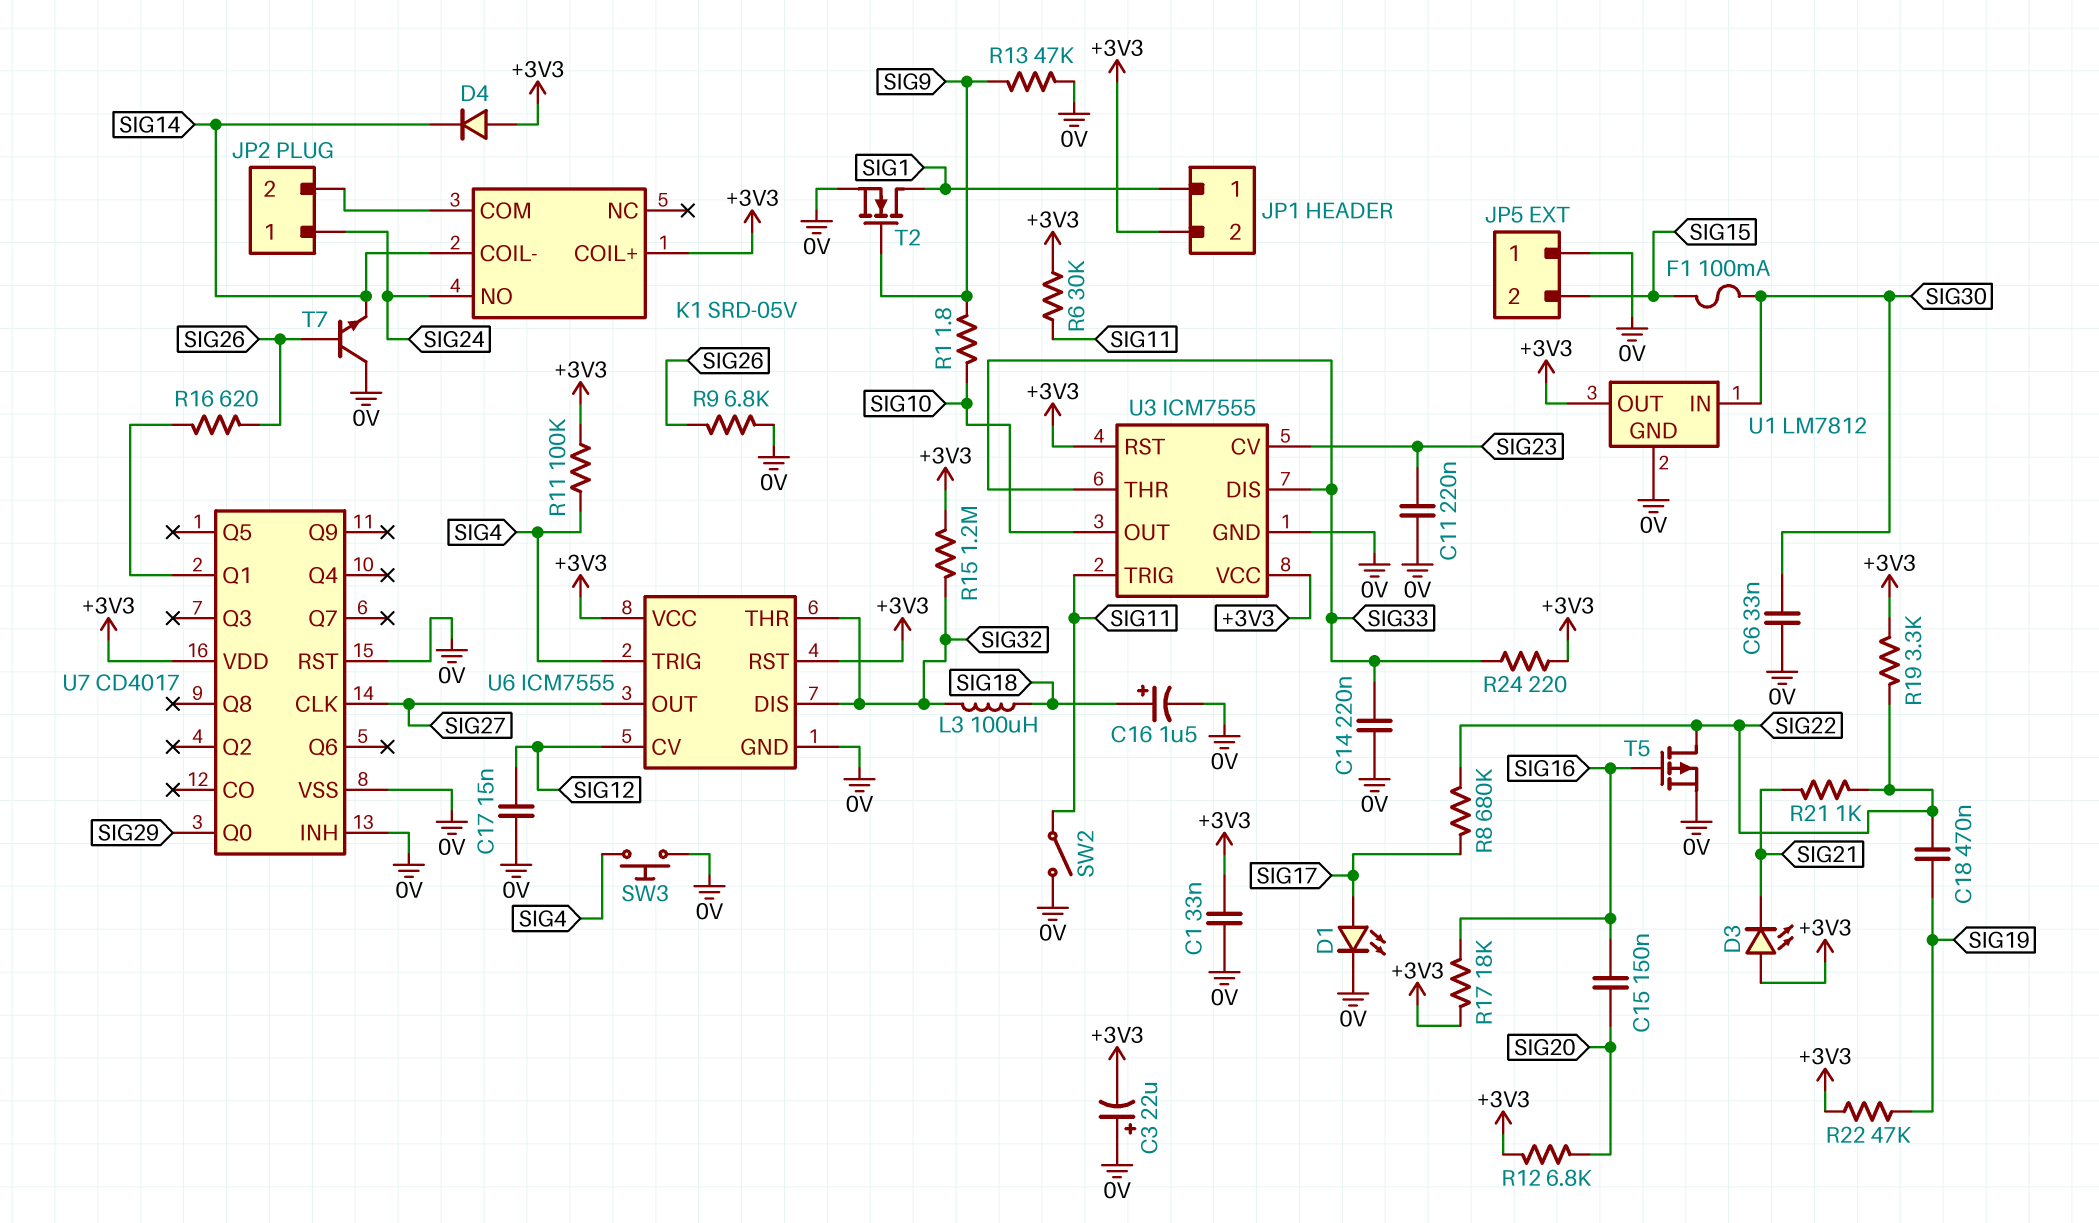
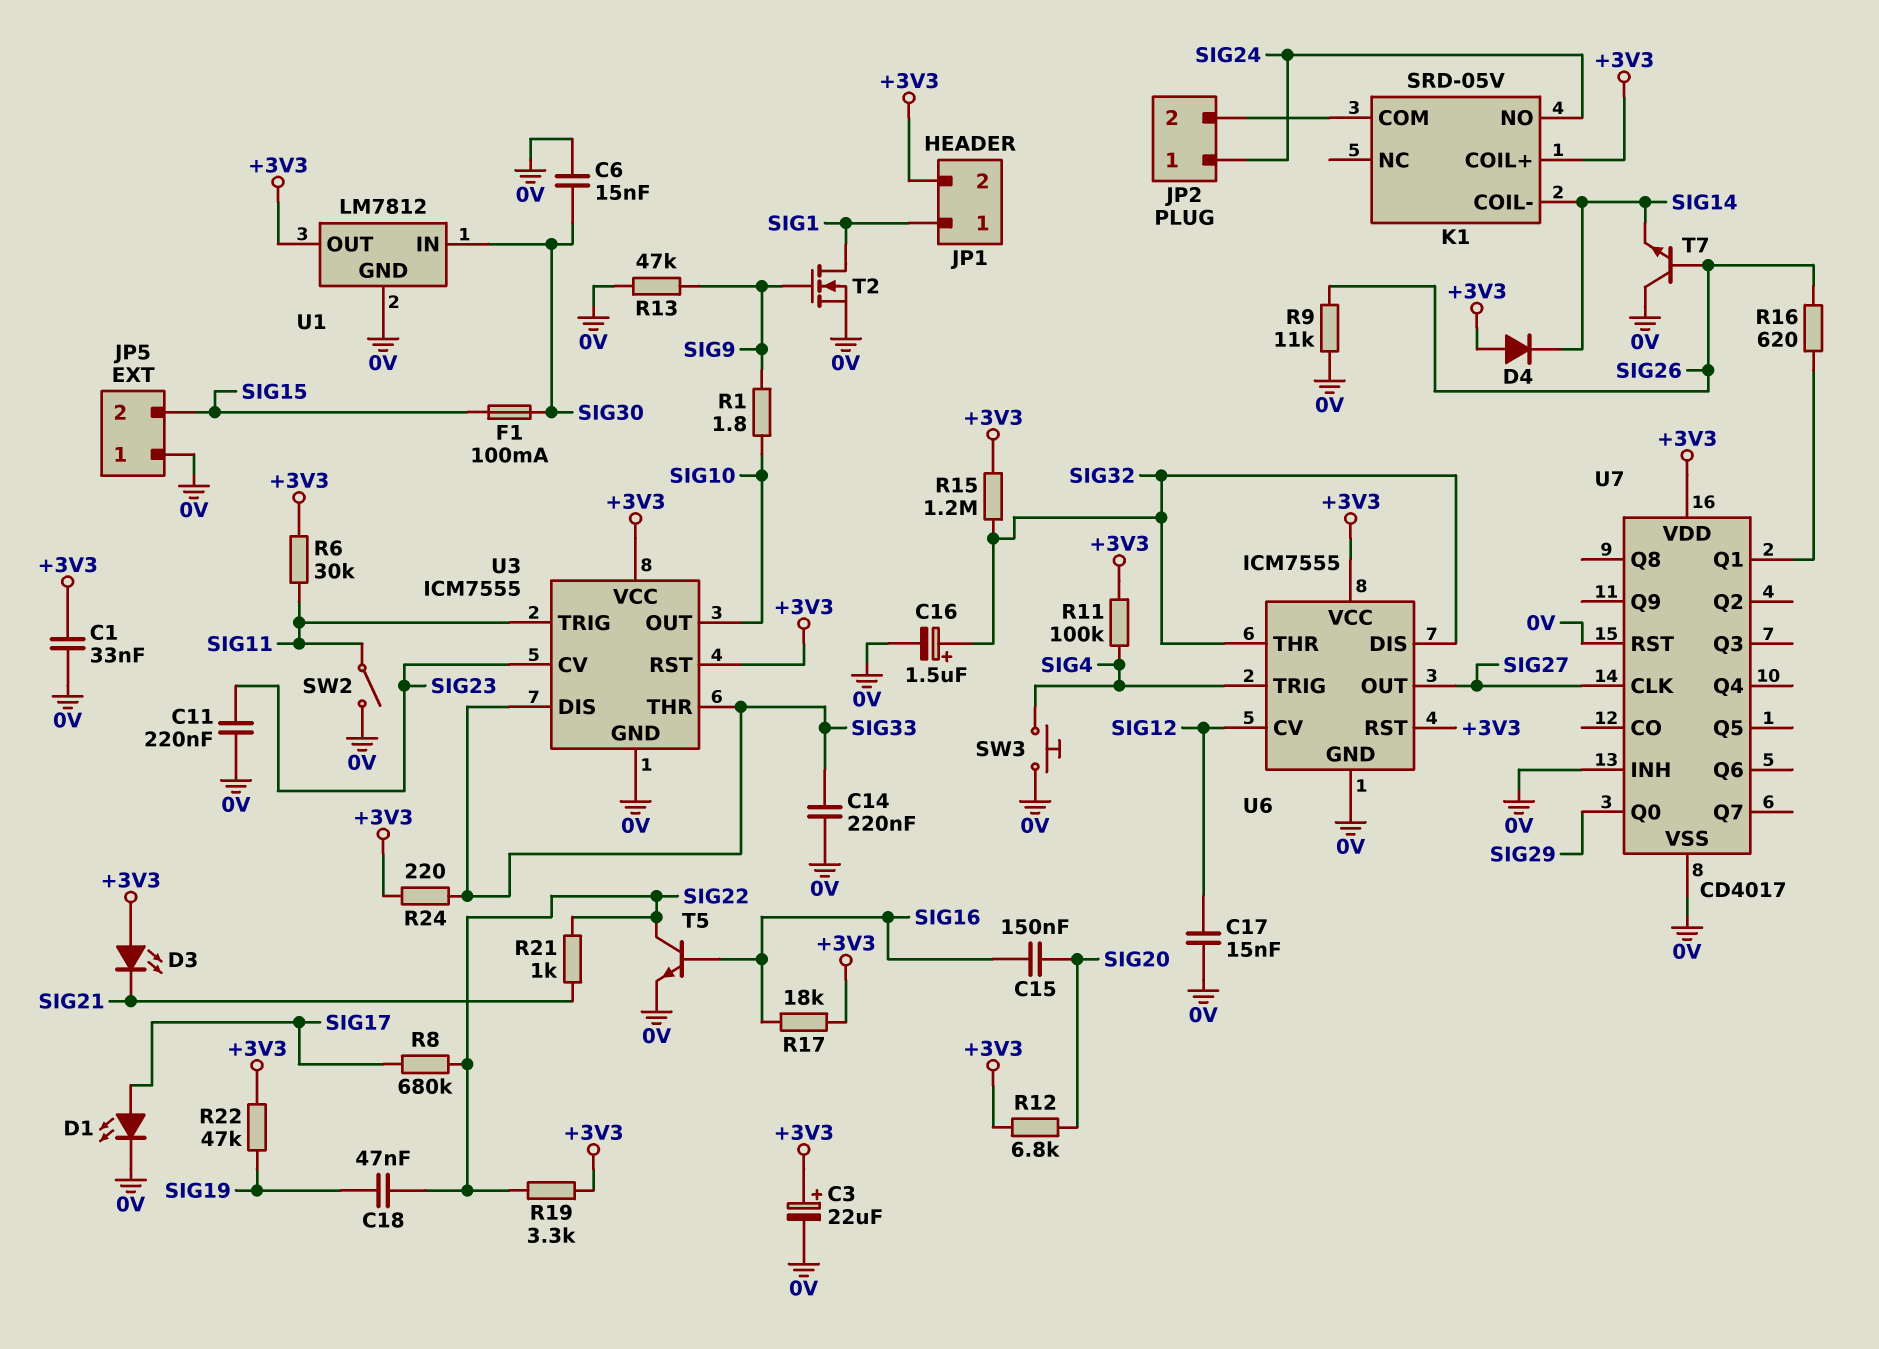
C3: 22uF (plus 0V, minus +3V3) -> 22uF (plus +3V3, minus 0V)
C6: 33nF (0V, SIG30) -> 15nF (0V, SIG30)
C16: 1.5uF (plus SIG18, minus 0V) -> 1.5uF (plus SIG32, minus 0V)
C18: 470nF (SIG19, SIG22) -> 47nF (SIG19, SIG22)
L3: 100uH (SIG18, SIG32) -> none
R9: 6.8k (0V, SIG26) -> 11k (0V, SIG26)
T5: PMOS (G SIG16, D SIG22, S 0V) -> NPN (B SIG16, C SIG22, E 0V)

